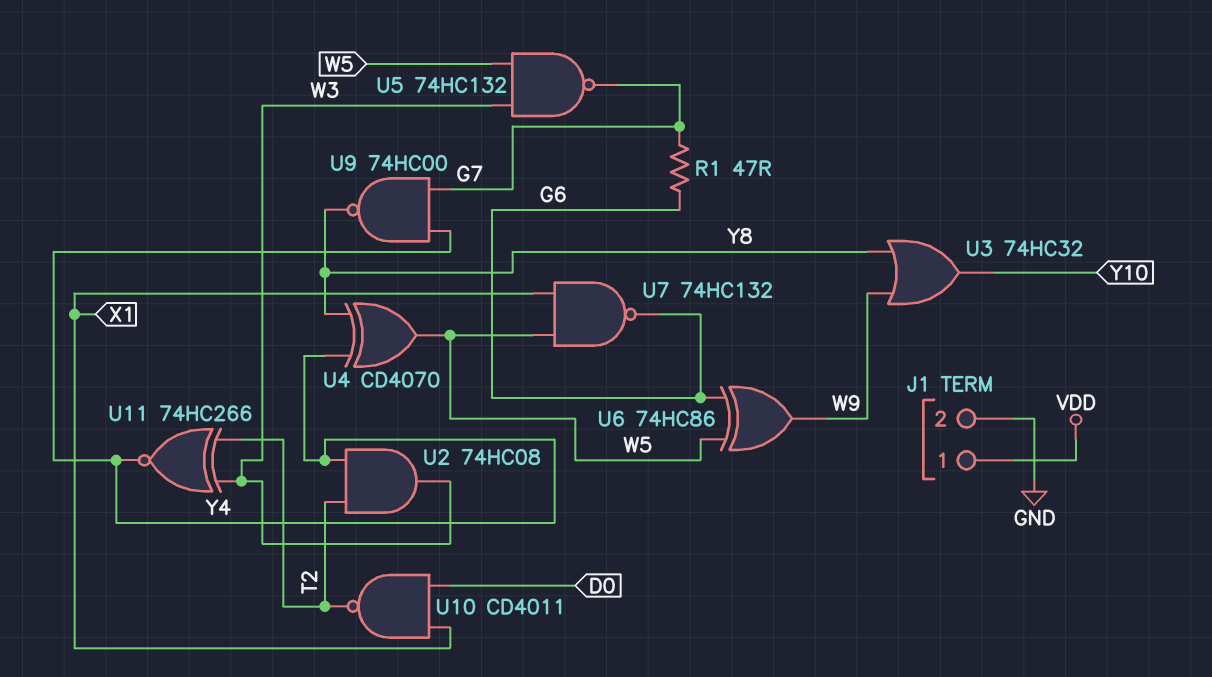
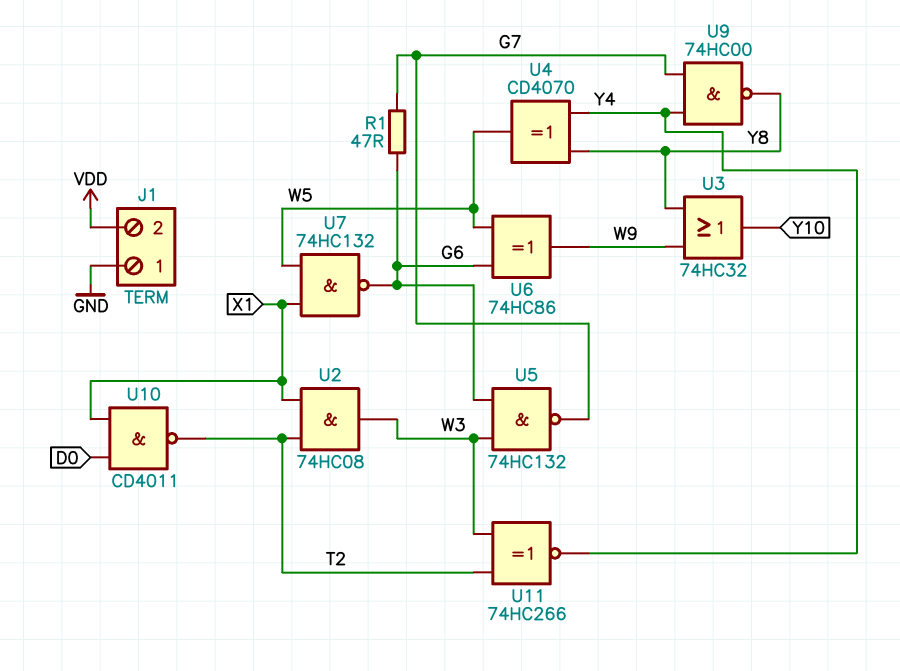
J1 pin 1: VDD -> GND
J1 pin 2: GND -> VDD
U2: AND 74HC08 (in T2, in Y4, out W3) -> AND 74HC08 (in T2, in X1, out W3)
U5: NAND 74HC132 (in W3, in W5, out G7) -> NAND 74HC132 (in G6, in W3, out G7)

